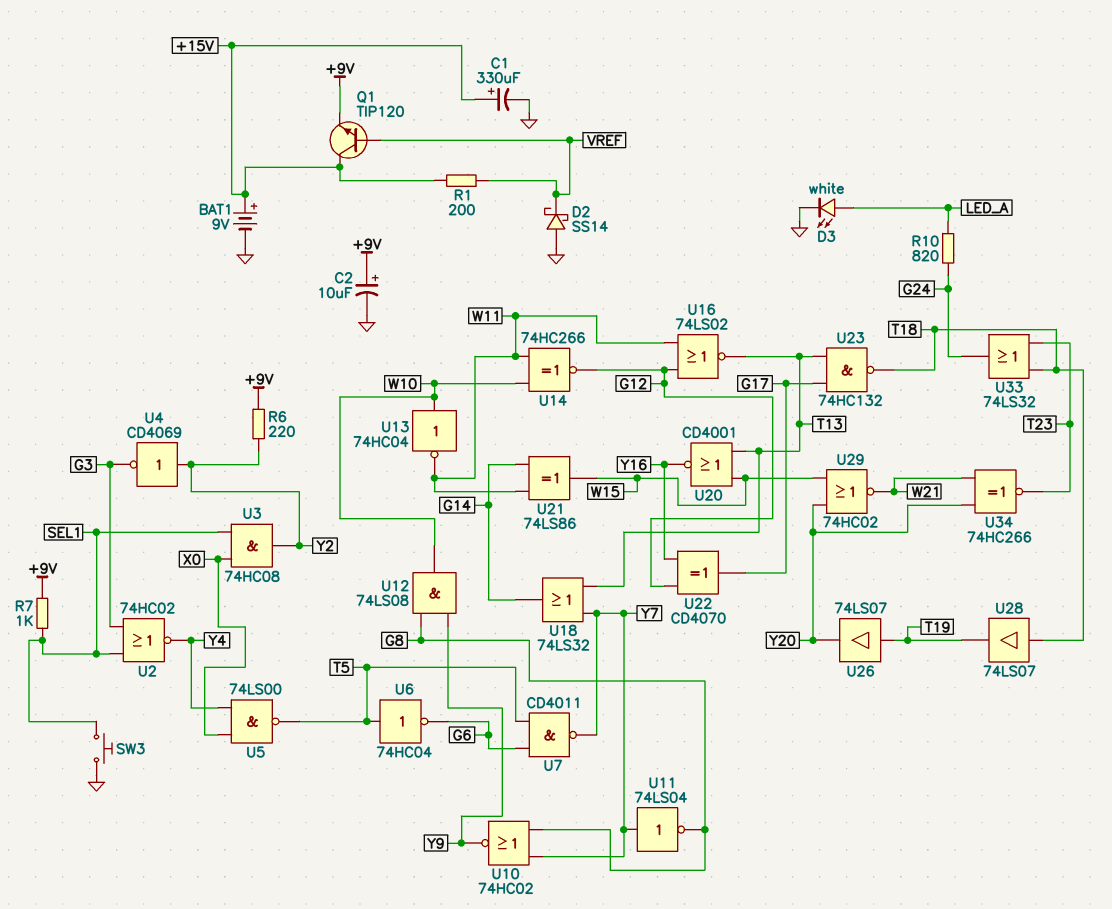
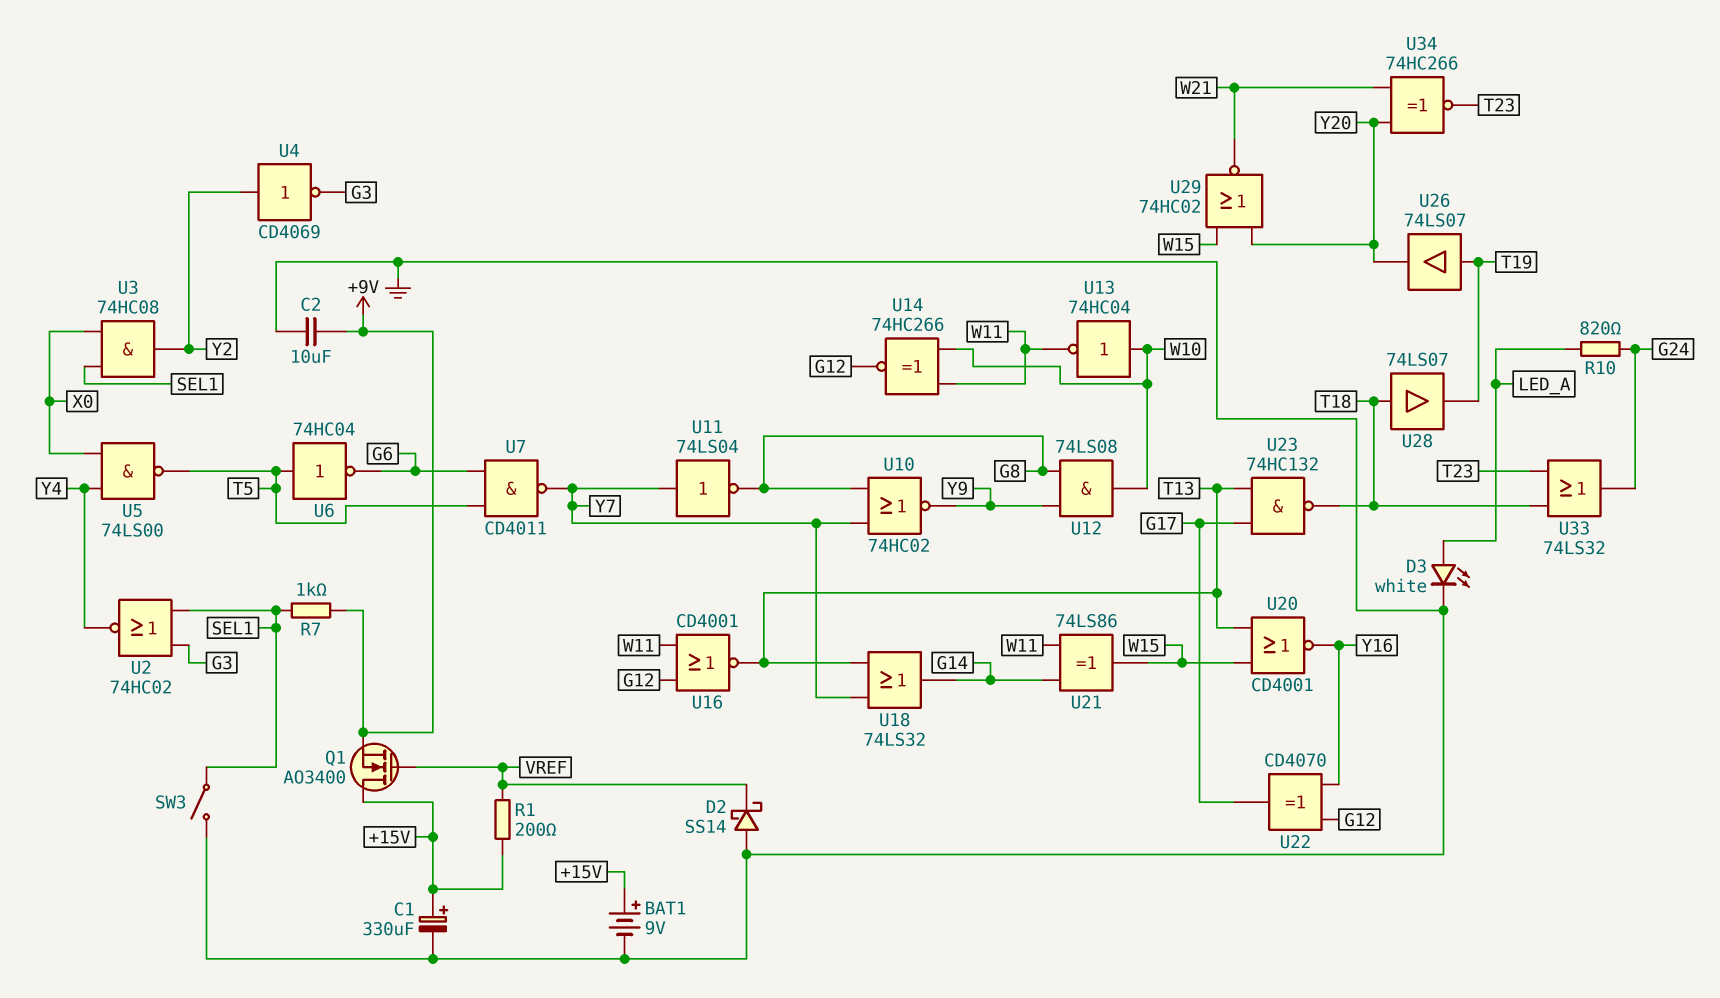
C2: 10uF (plus +9V, minus GND) -> 10uF (+9V, GND)
Q1: NPN TIP120 (B VREF, C +15V, E +9V) -> NMOS AO3400 (G VREF, D +15V, S +9V)
R6: 220 (+9V, Y2) -> none
SW3: button (GND, SEL1) -> switch (GND, SEL1)
U16: NOR 74LS02 (in G12, in W11, out T13) -> NOR CD4001 (in G12, in W11, out T13)

